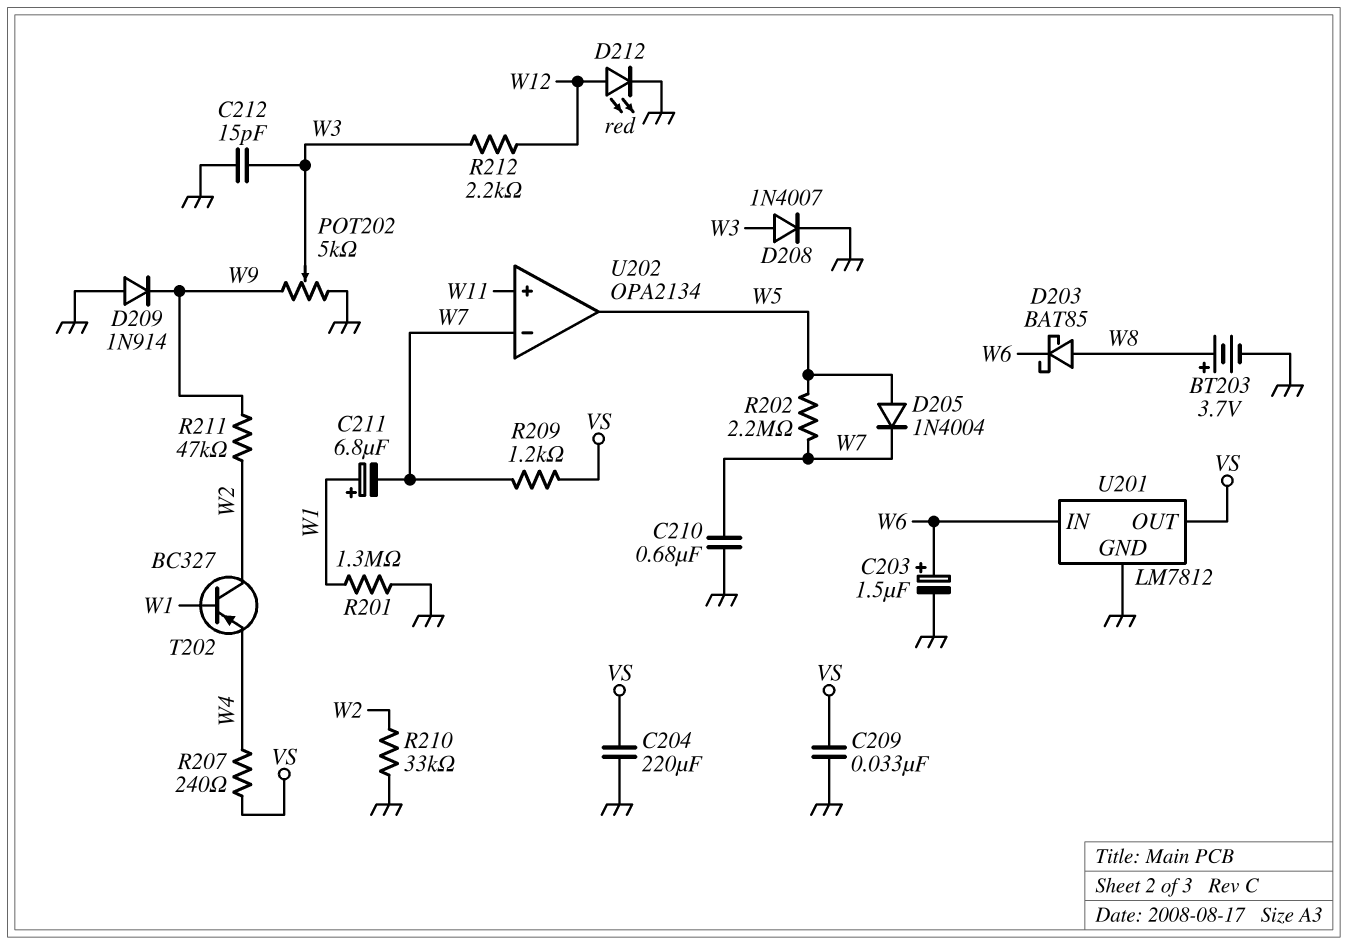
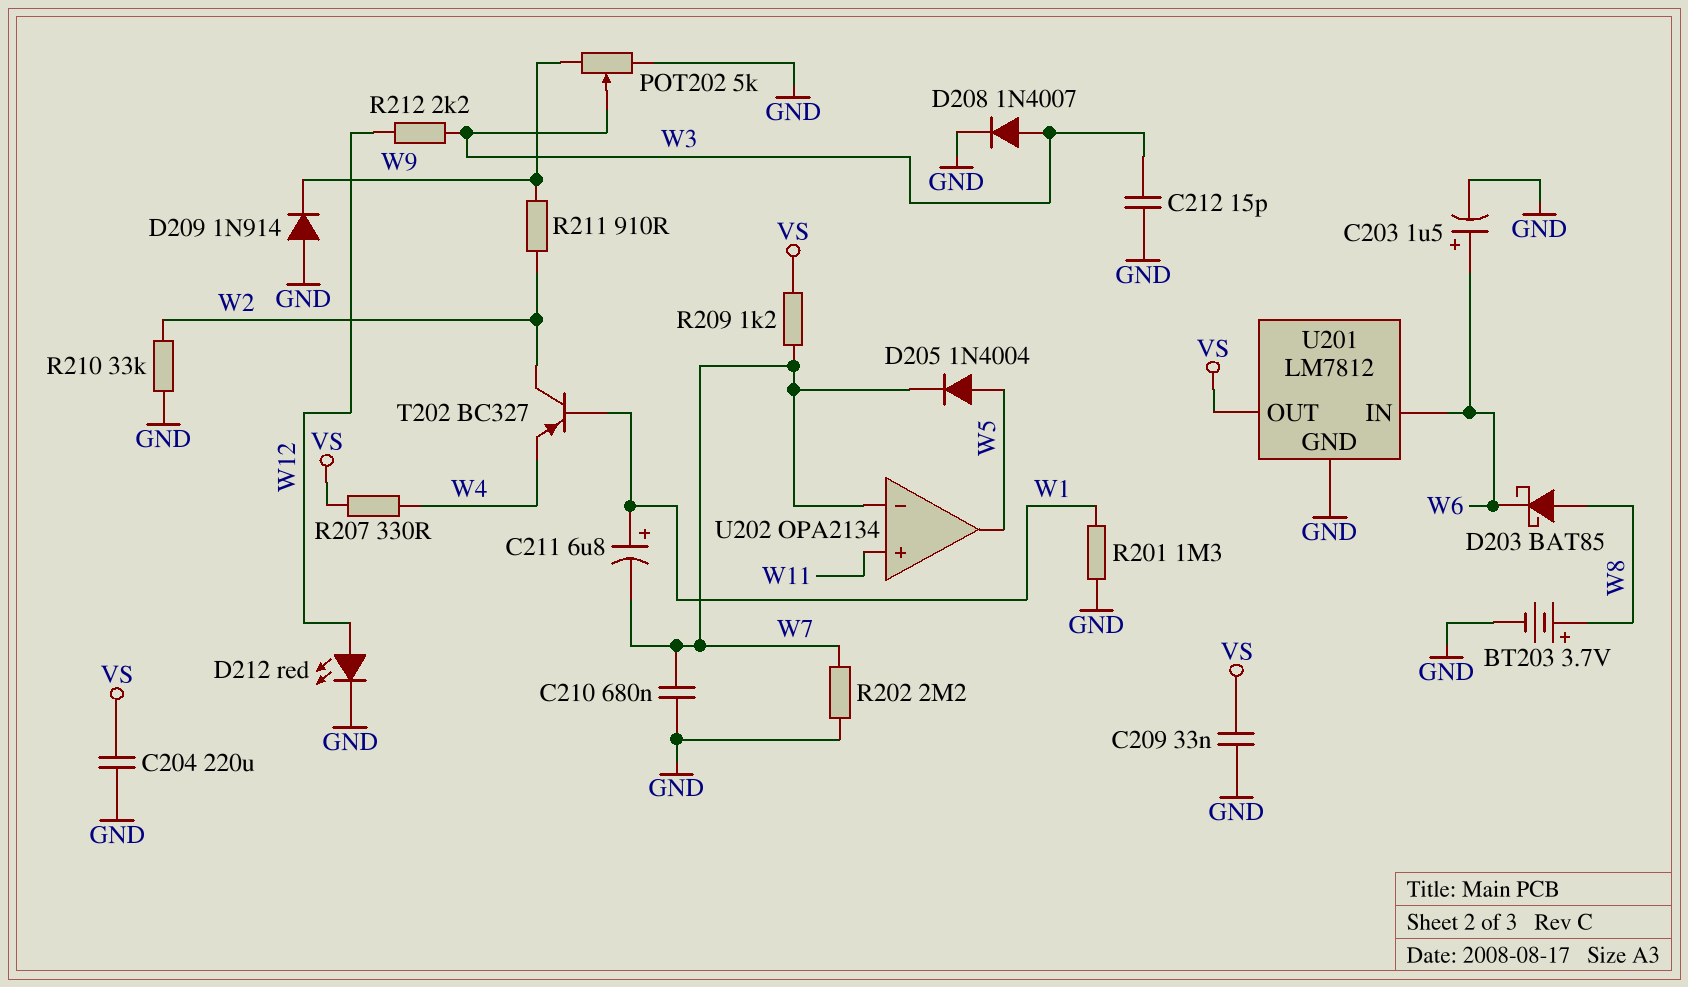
R202: 2.2M (W5, W7) -> 2.2M (GND, W7)
R207: 240 (VS, W4) -> 330 (VS, W4)
R211: 47k (W2, W9) -> 910 (W2, W9)

